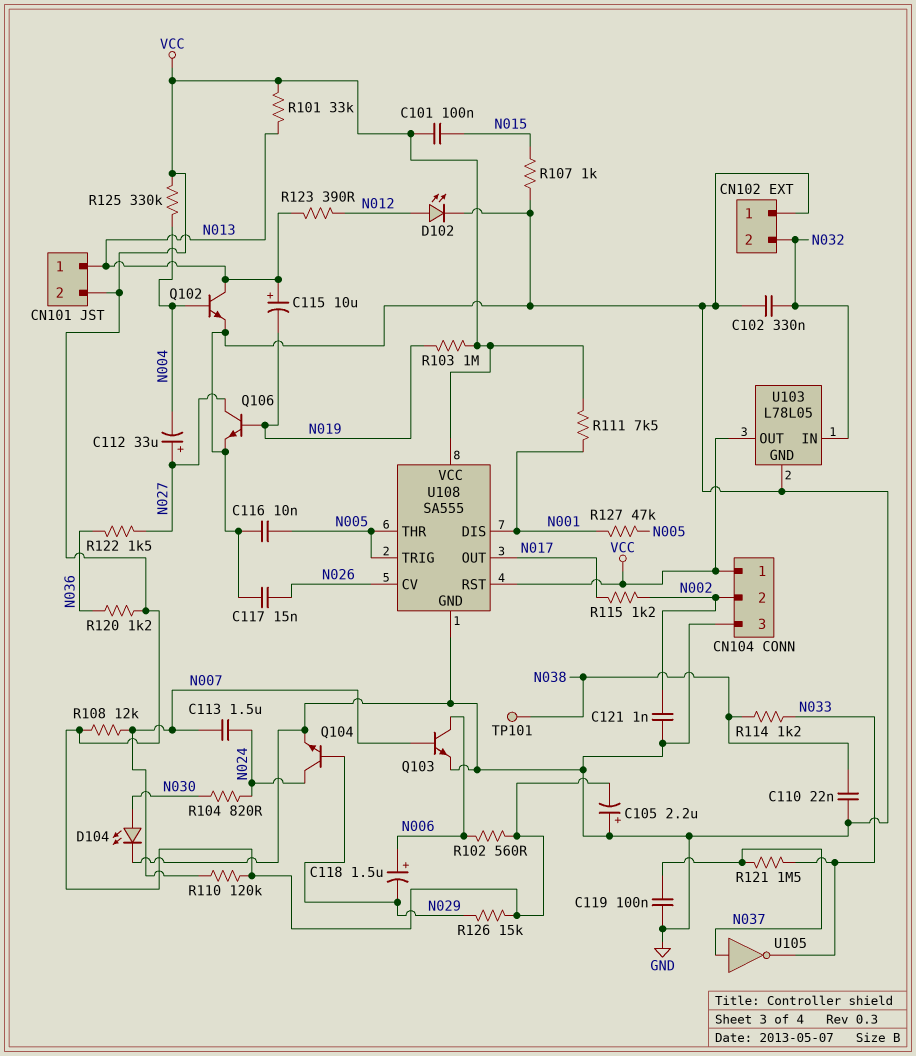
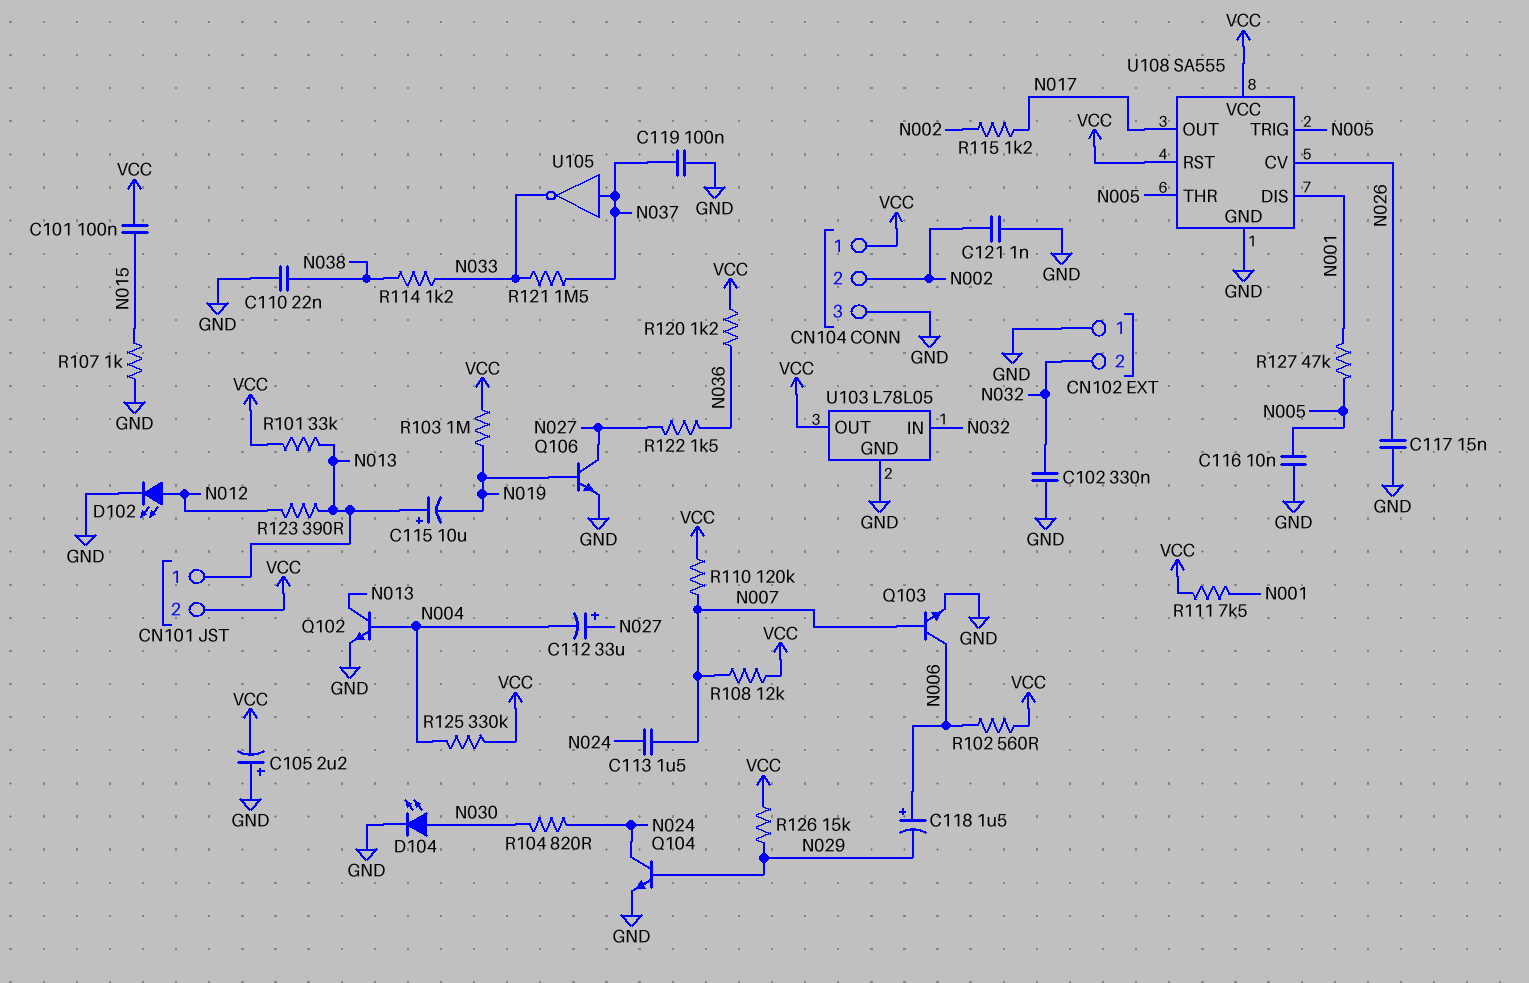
TP101: test point (N038) -> none

